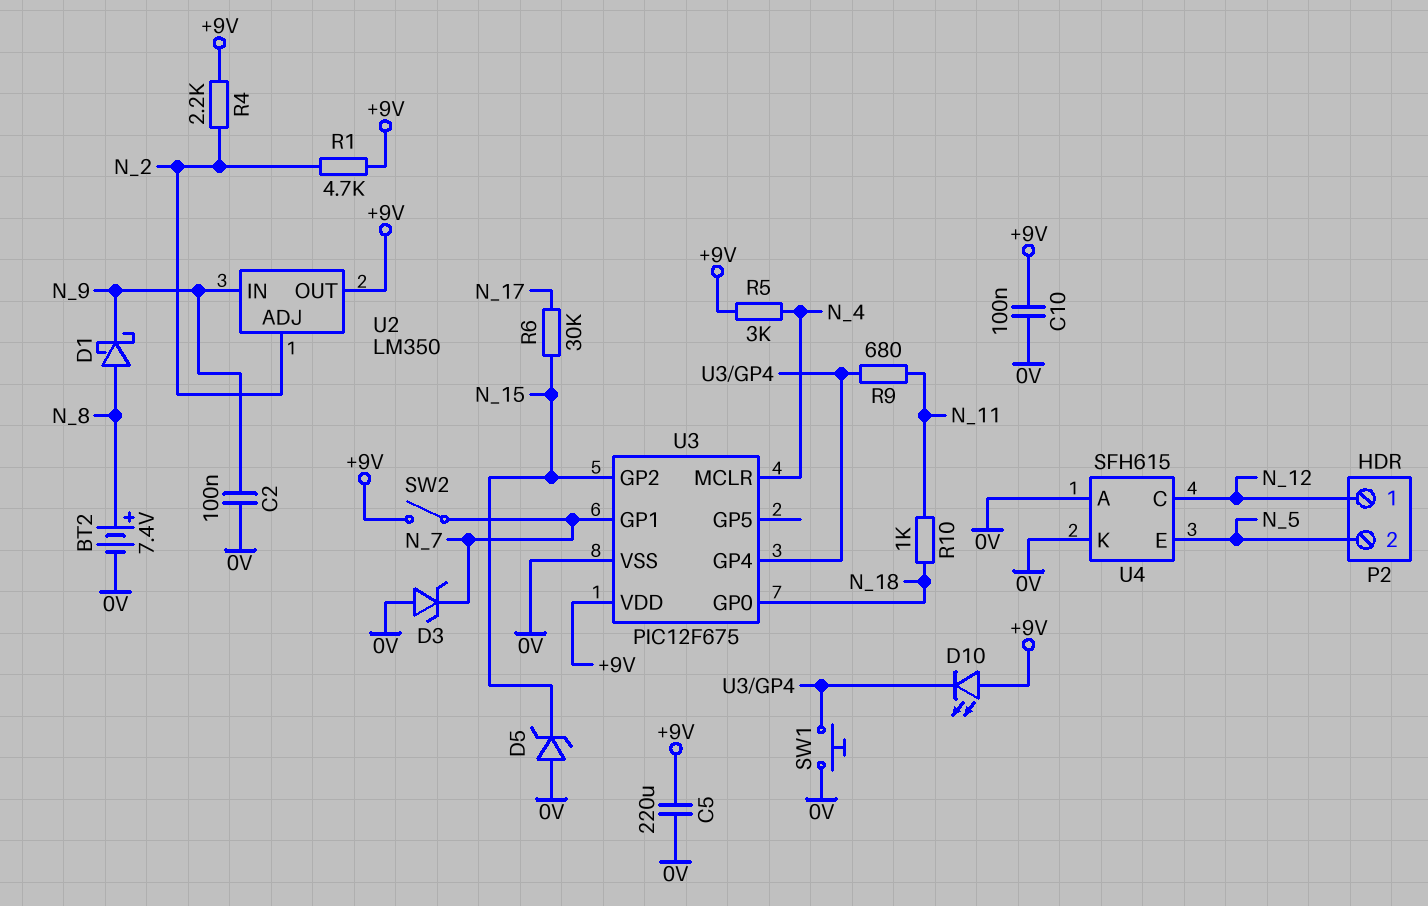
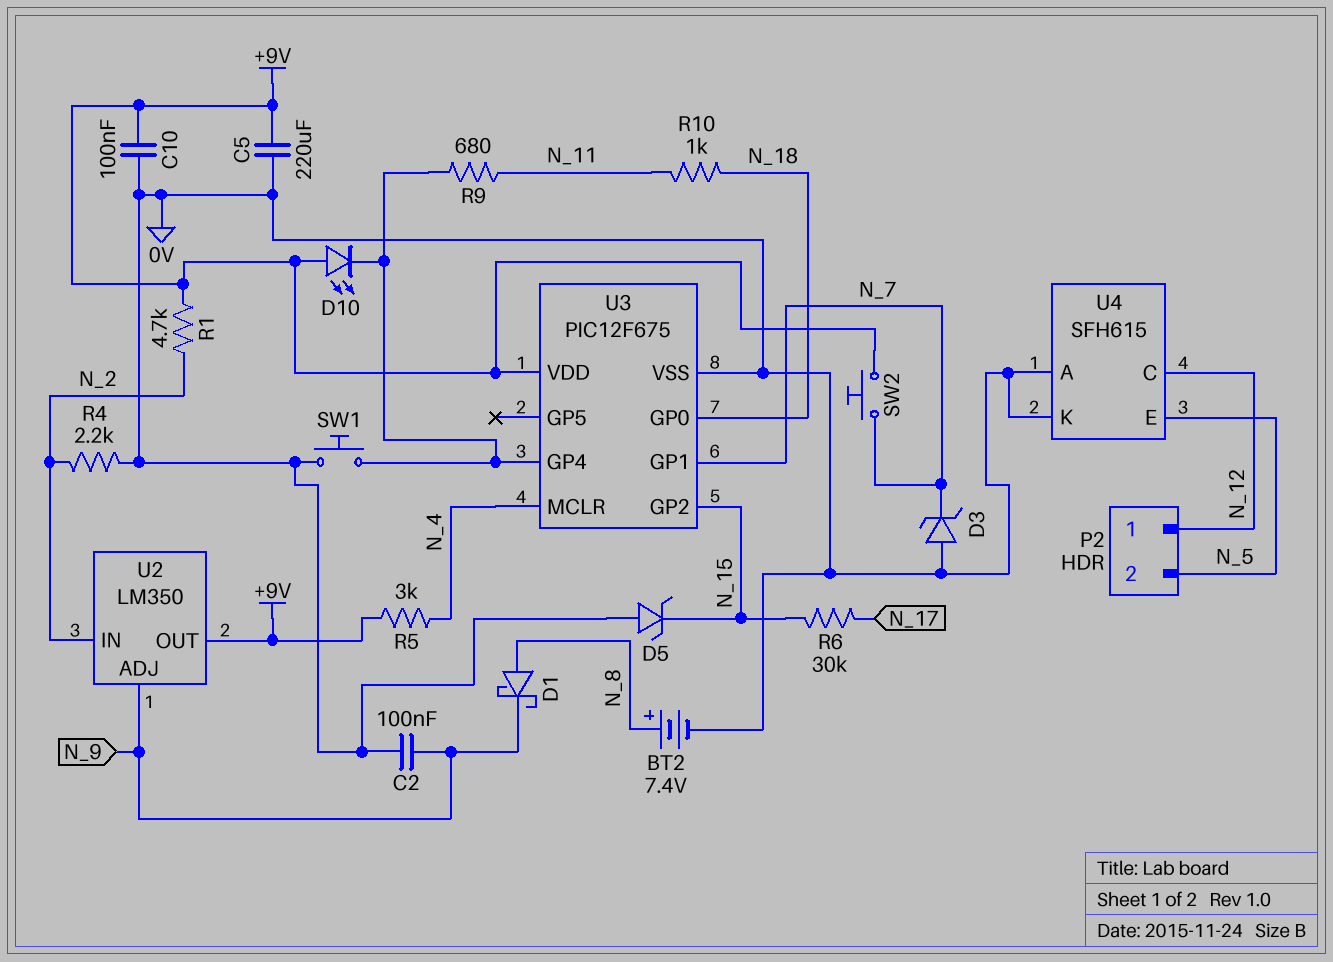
R4: 2.2k (+9V, N_2) -> 2.2k (0V, N_2)
SW2: switch (+9V, N_7) -> button (+9V, N_7)
U2 pin ADJ: N_2 -> N_9
U2 pin IN: N_9 -> N_2

